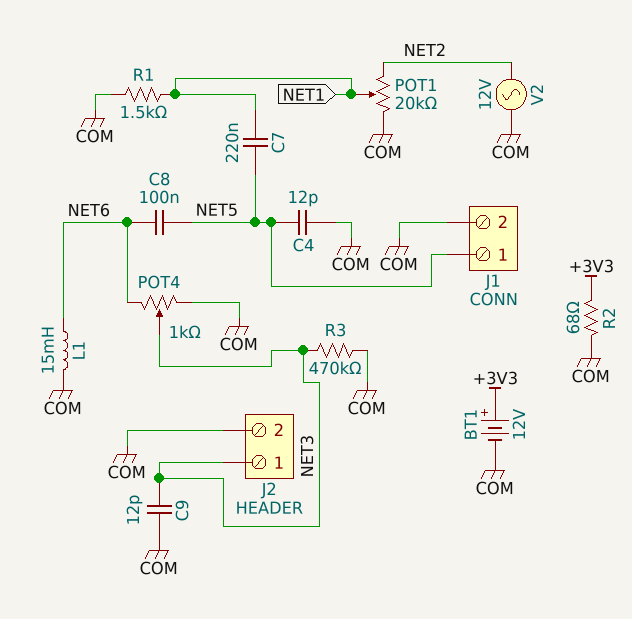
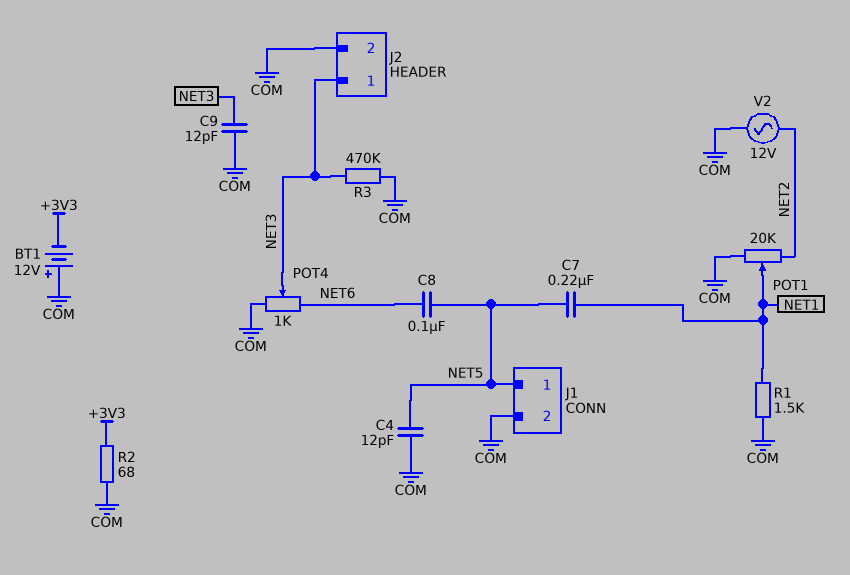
BT1: 12V (plus +3V3, minus COM) -> 12V (plus COM, minus +3V3)
L1: 15mH (COM, NET6) -> none

